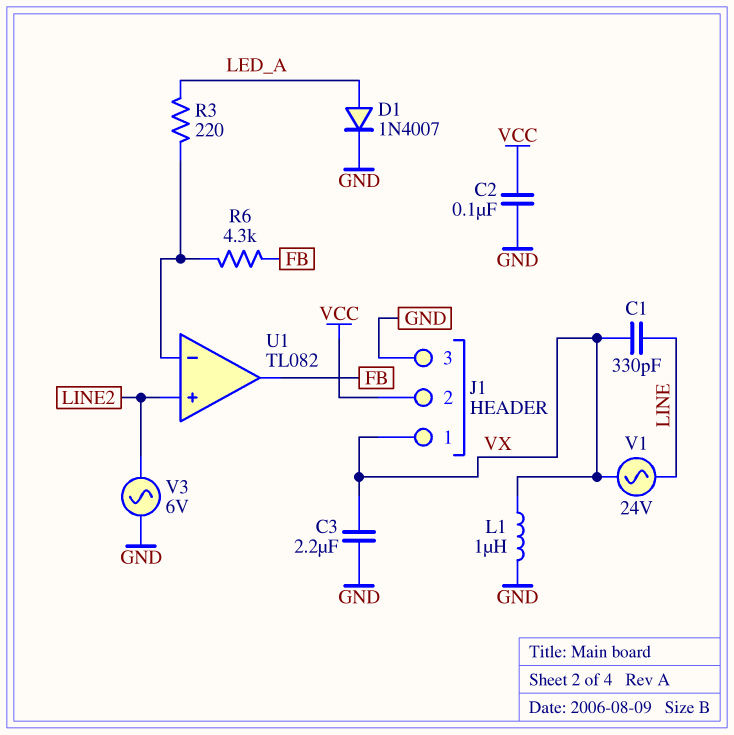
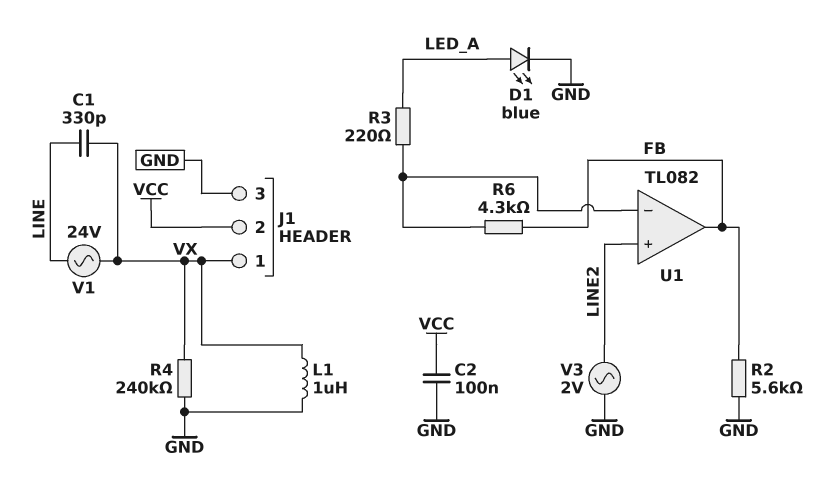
C3: 2.2uF (GND, VX) -> none
D1: diode 1N4007 (A LED_A, K GND) -> LED blue (A LED_A, K GND)
R2: none -> 5.6k (FB, GND)
R4: none -> 240k (GND, VX)
V3: AC 6V (GND, LINE2) -> AC 2V (GND, LINE2)

